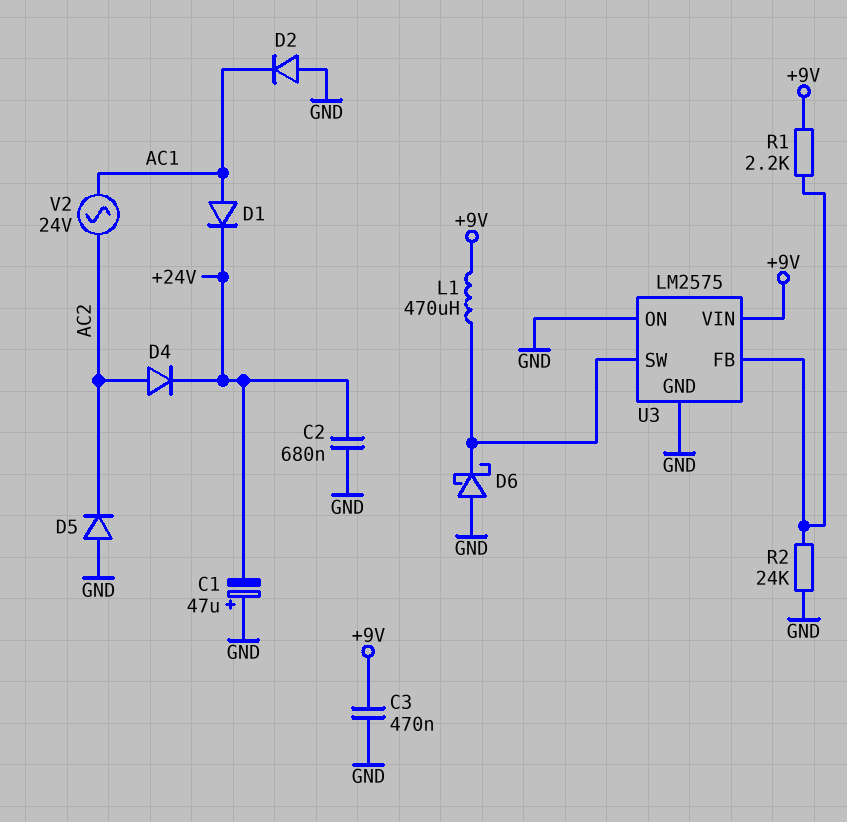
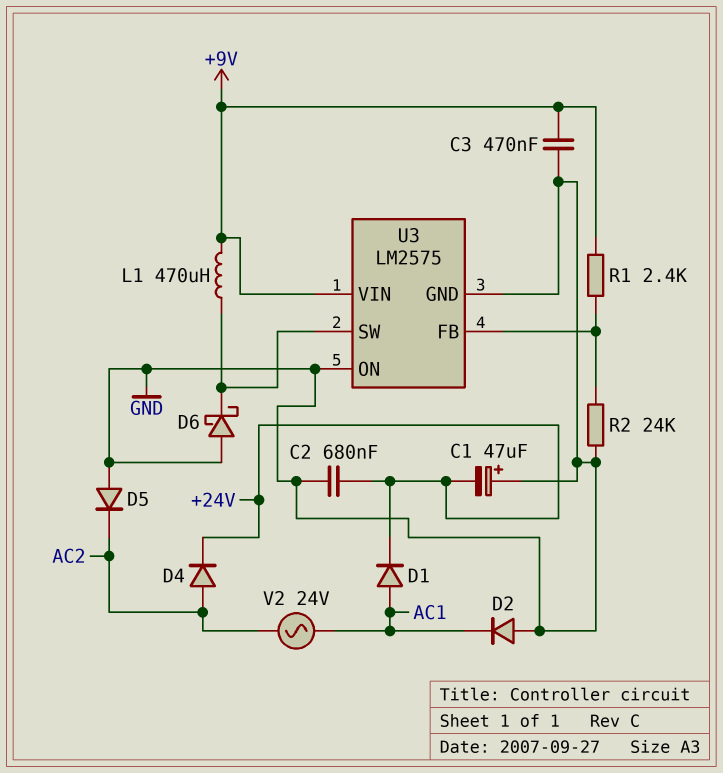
R1: 2.2k (+9V, U3/FB) -> 2.4k (+9V, U3/FB)

